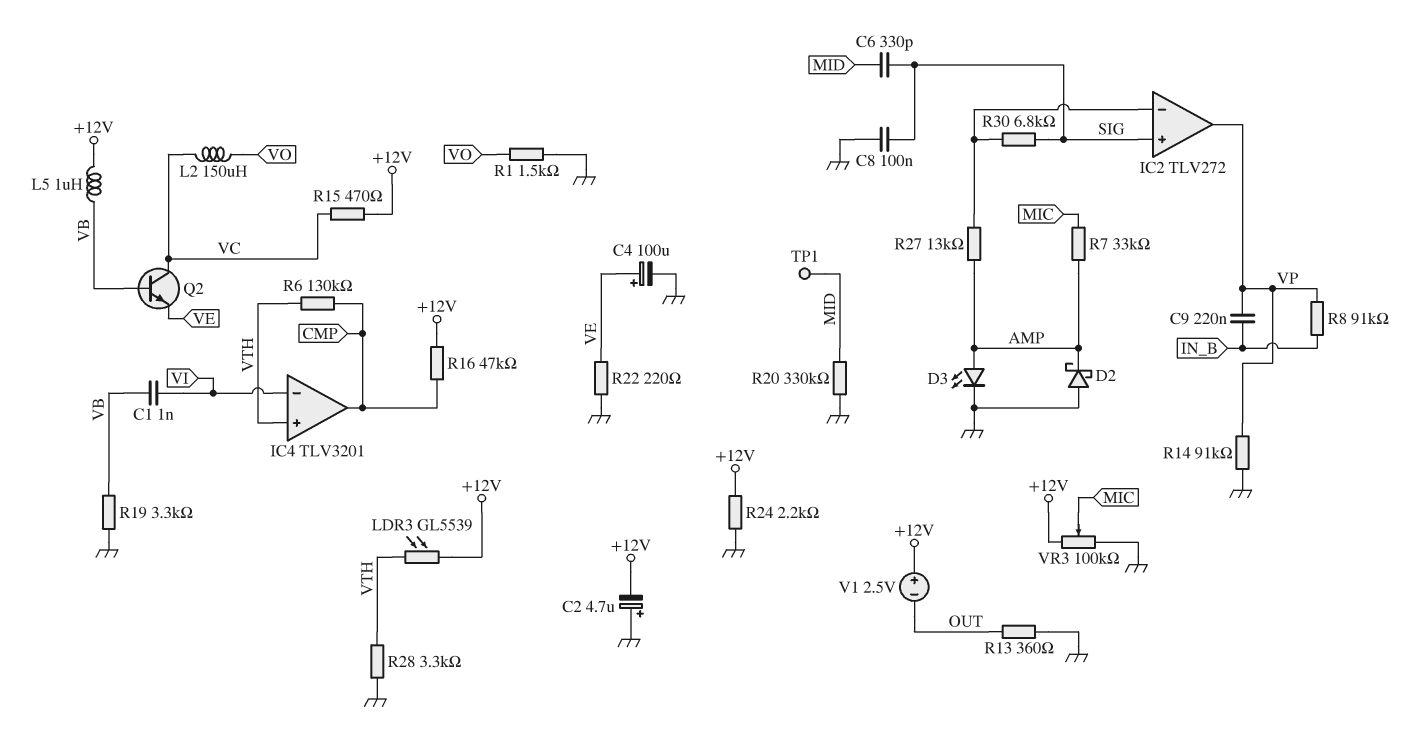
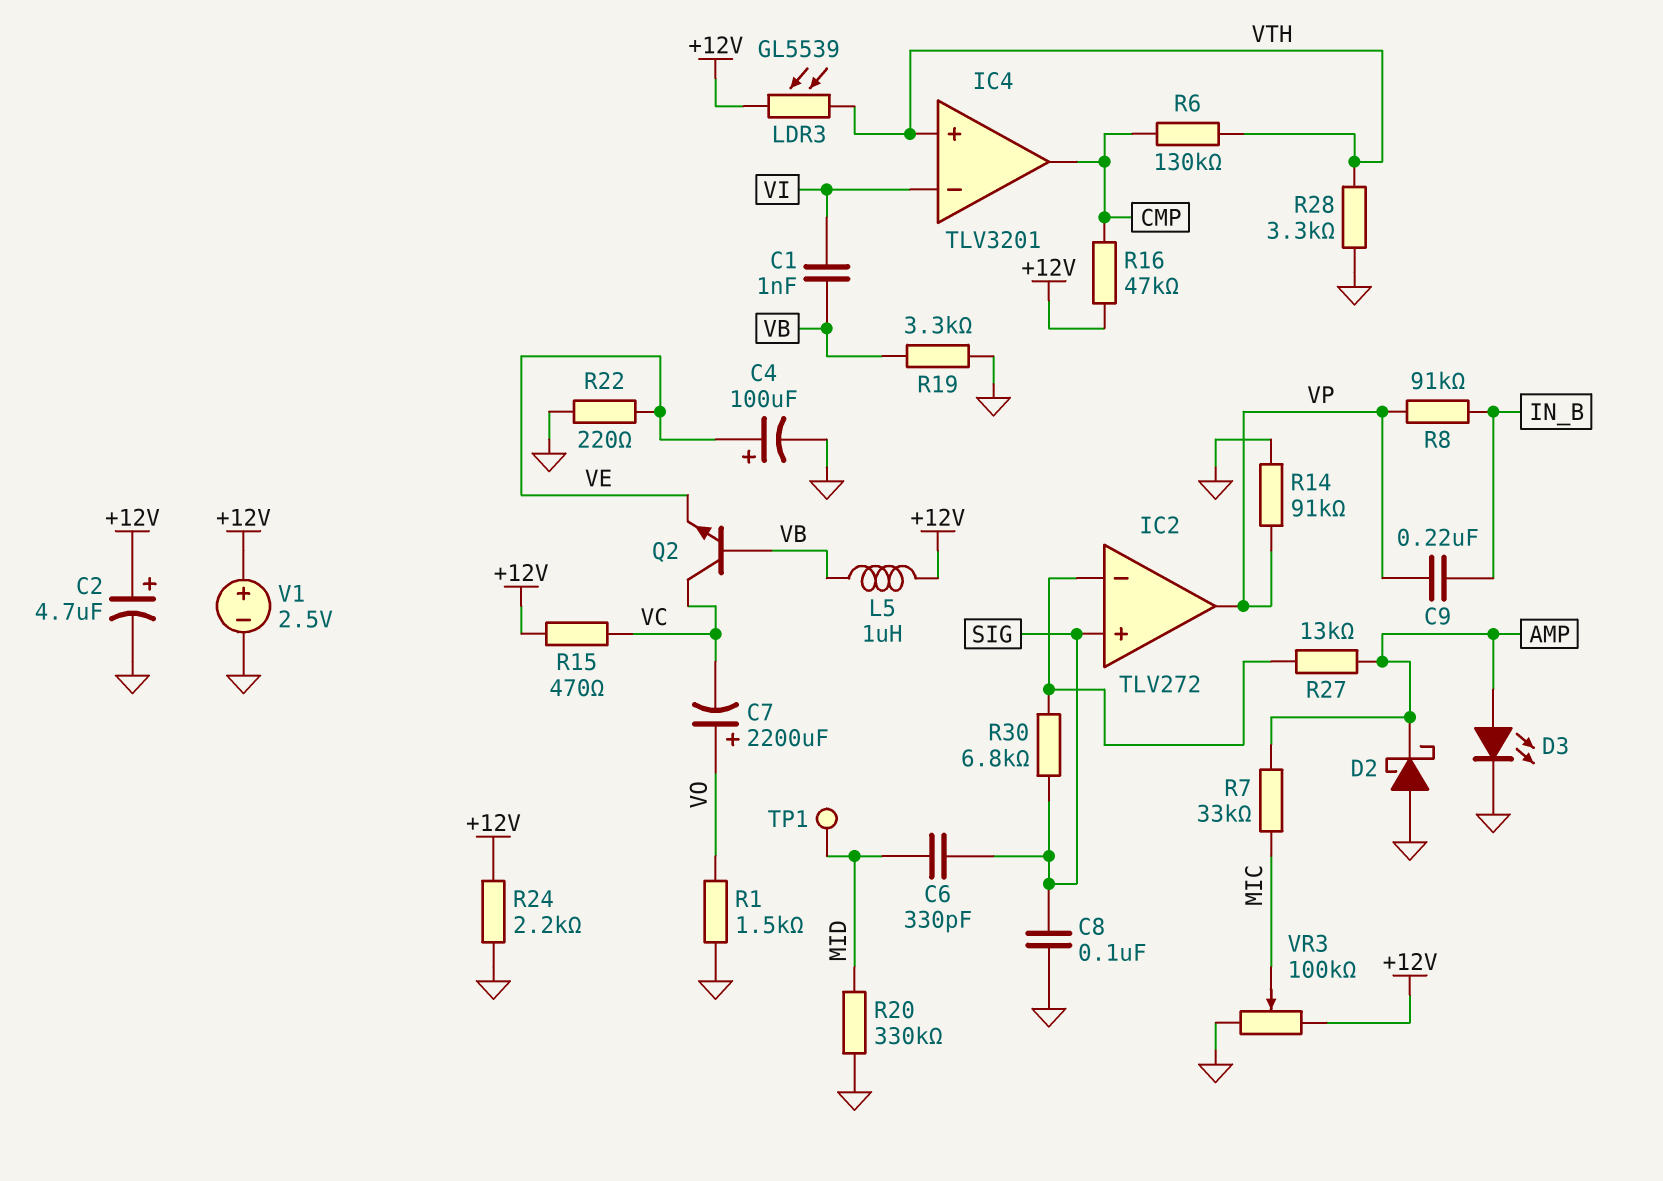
C2: 4.7uF (plus GND, minus +12V) -> 4.7uF (plus +12V, minus GND)
C7: none -> 2200uF (plus VO, minus VC)
L2: 150uH (VC, VO) -> none
R13: 360 (GND, OUT) -> none
V1: 2.5V (plus +12V, minus OUT) -> 2.5V (plus +12V, minus GND)

